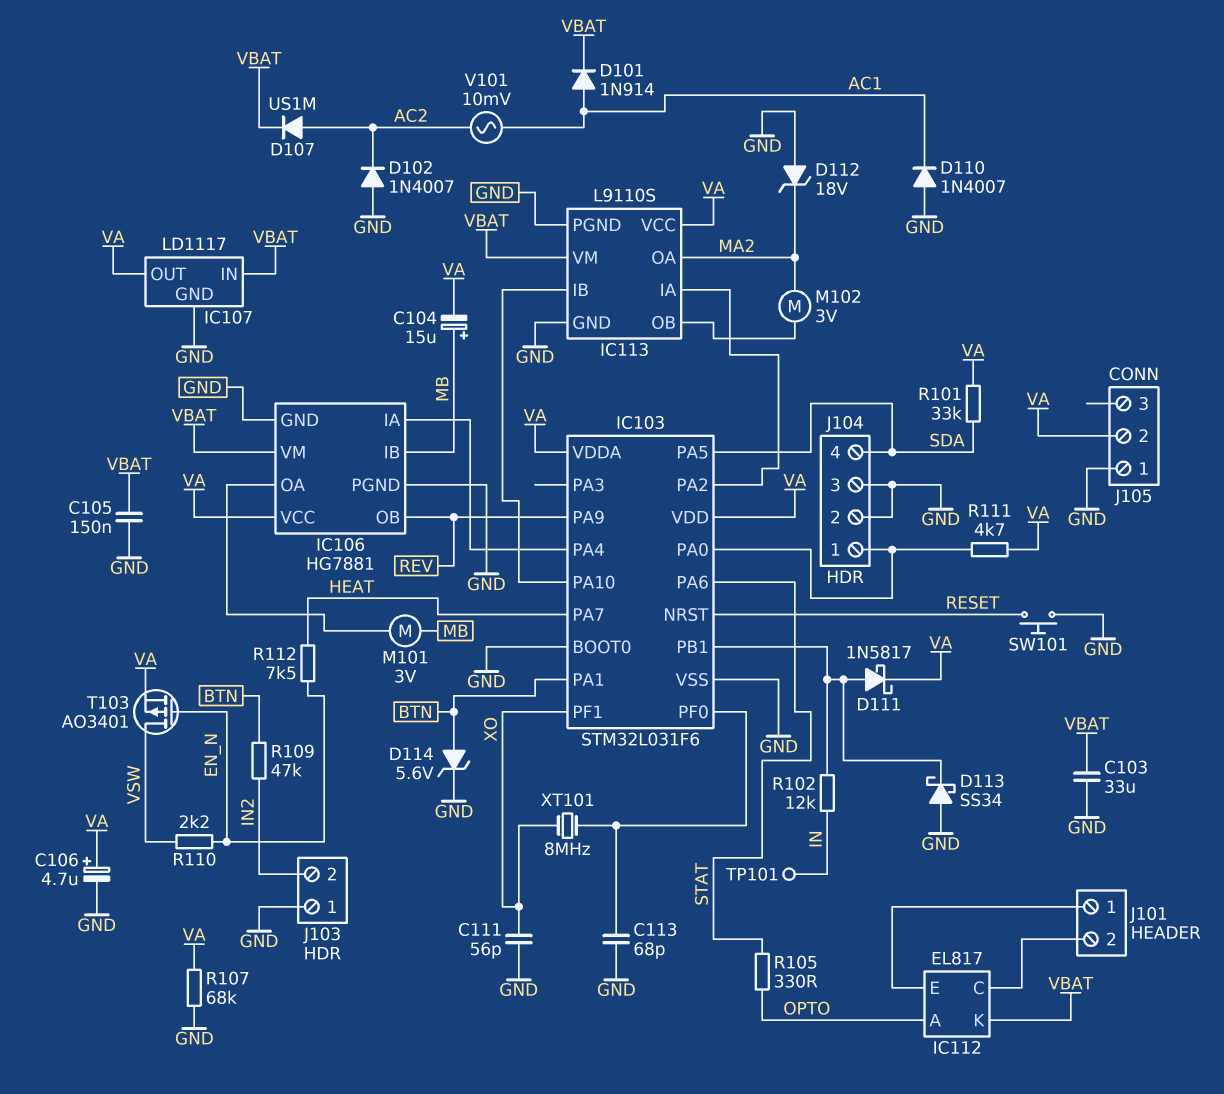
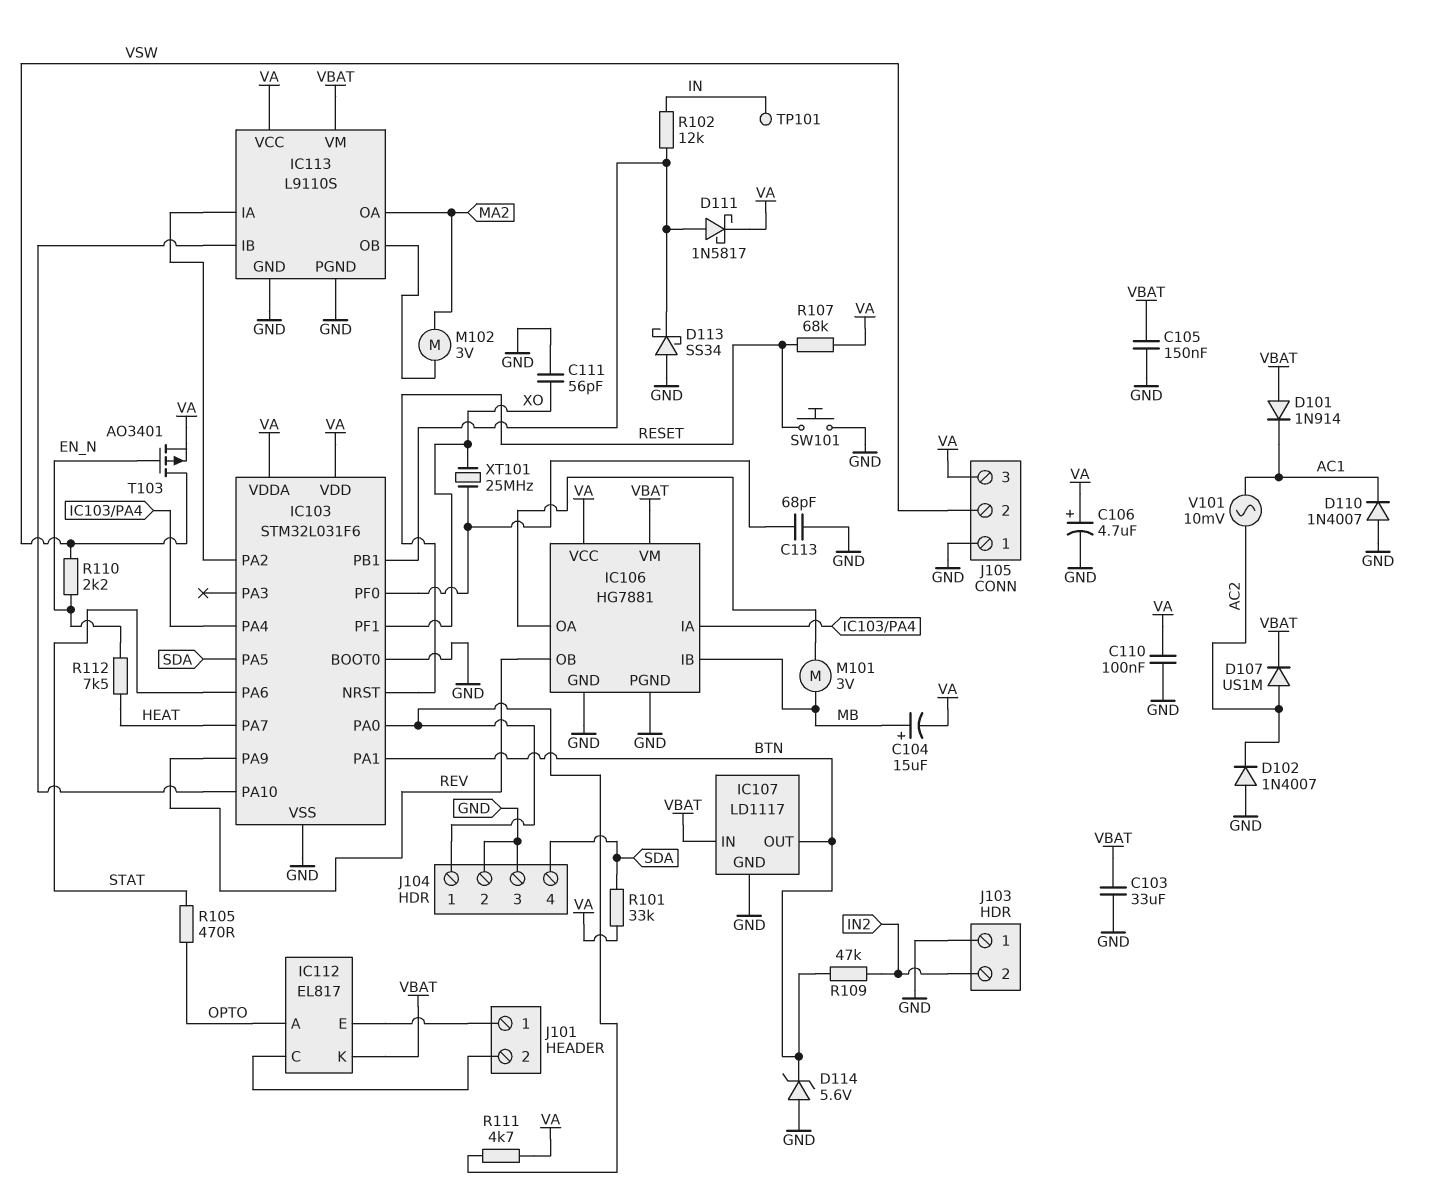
C110: none -> 100nF (GND, VA)
D101: diode 1N914 (A AC1, K VBAT) -> diode 1N914 (A VBAT, K AC1)
D112: zener 18V (A GND, K MA2) -> none
D114: zener 5.6V (A BTN, K GND) -> zener 5.6V (A GND, K BTN)
IC107 pin OUT: VA -> BTN
J105 pin 2: VA -> VSW
J105 pin 3: none -> VA
R105: 330 (OPTO, STAT) -> 470 (OPTO, STAT)
R107: 68k (GND, VA) -> 68k (RESET, VA)
XT101: 8MHz (IC103/PF0, XO) -> 25MHz (IC103/PF0, XO)

